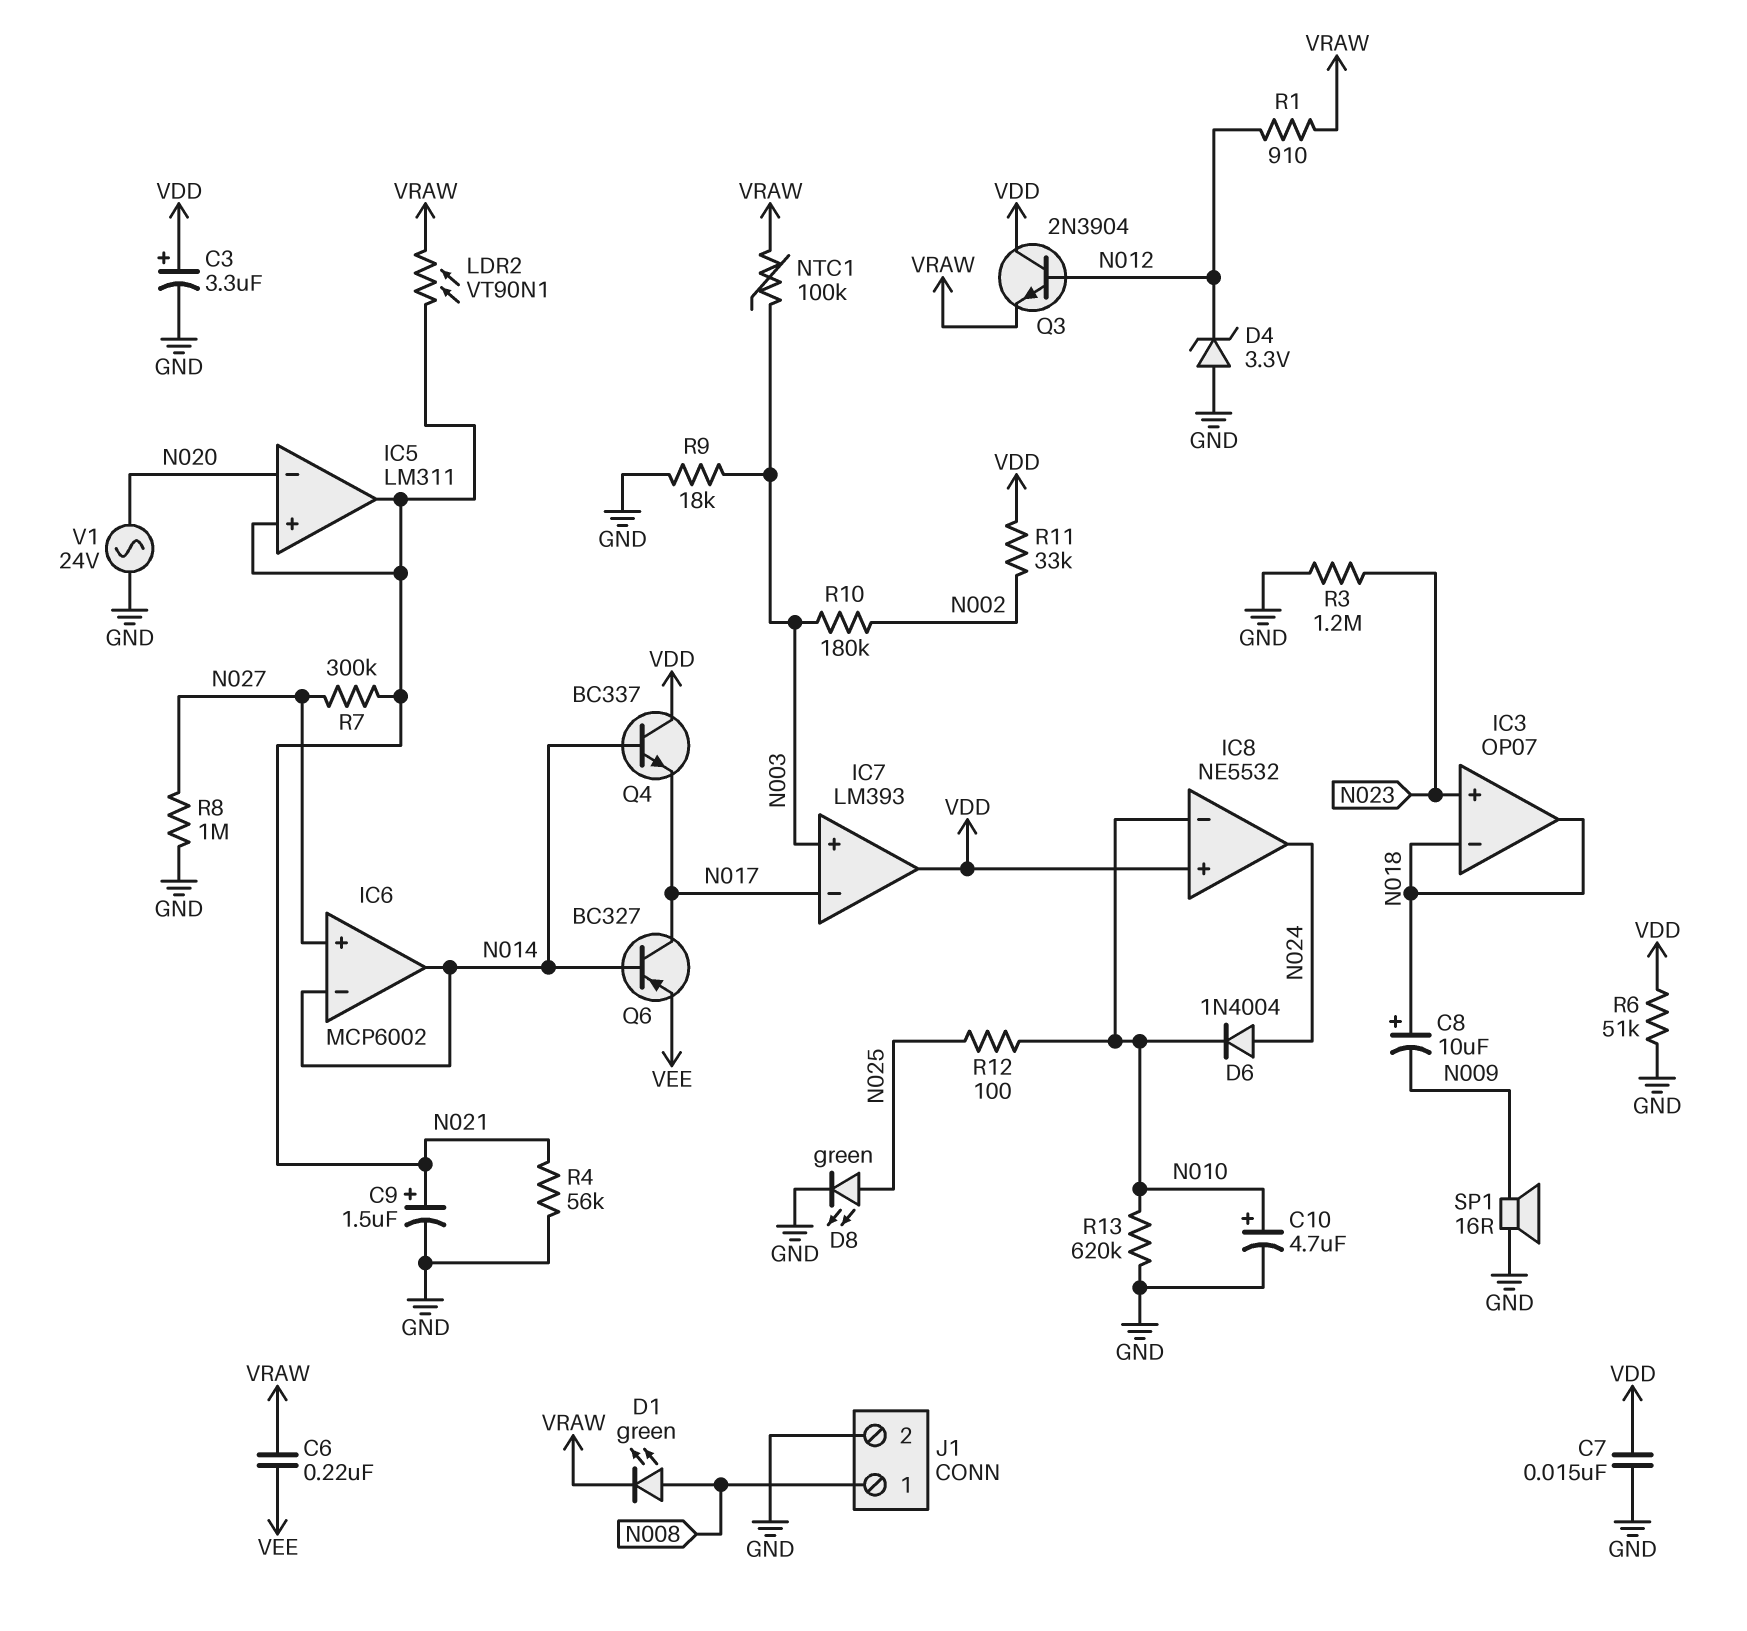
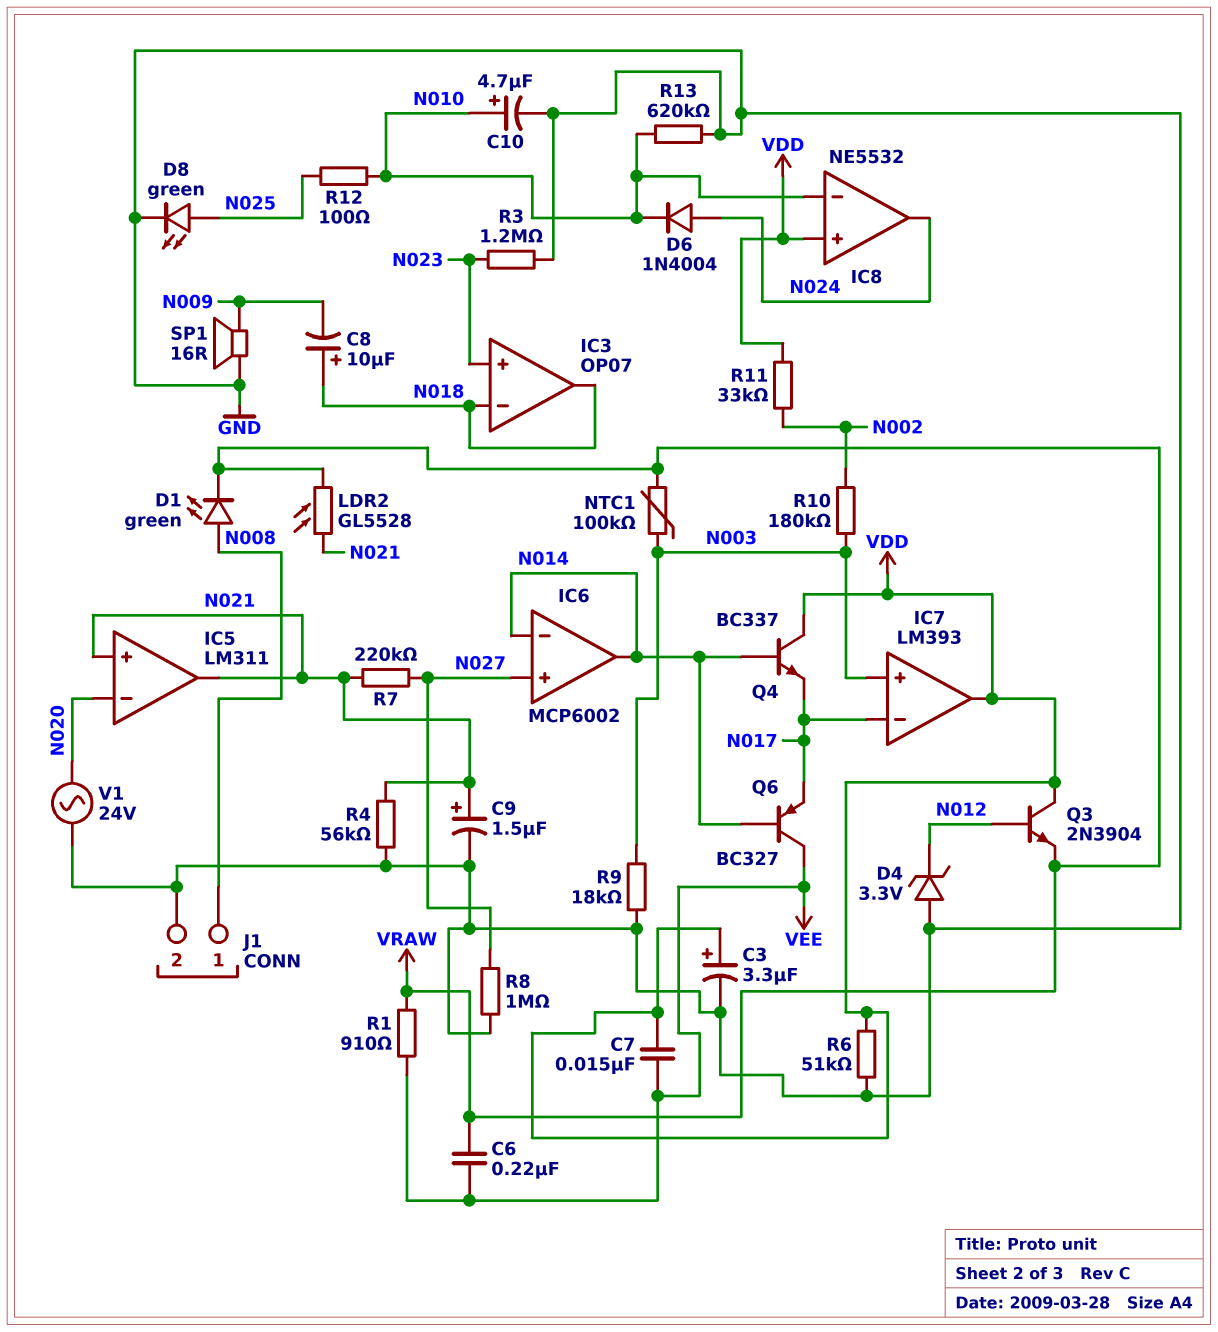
C7: 15nF (GND, VDD) -> 15nF (VDD, VEE)
LDR2: VT90N1 (N021, VRAW) -> GL5528 (N021, VRAW)
Q6: PNP BC327 (B N014, C N017, E VEE) -> PNP BC327 (B N014, C VEE, E N017)
R1: 910 (N012, VRAW) -> 910 (VEE, VRAW)
R7: 300k (N021, N027) -> 220k (N021, N027)

